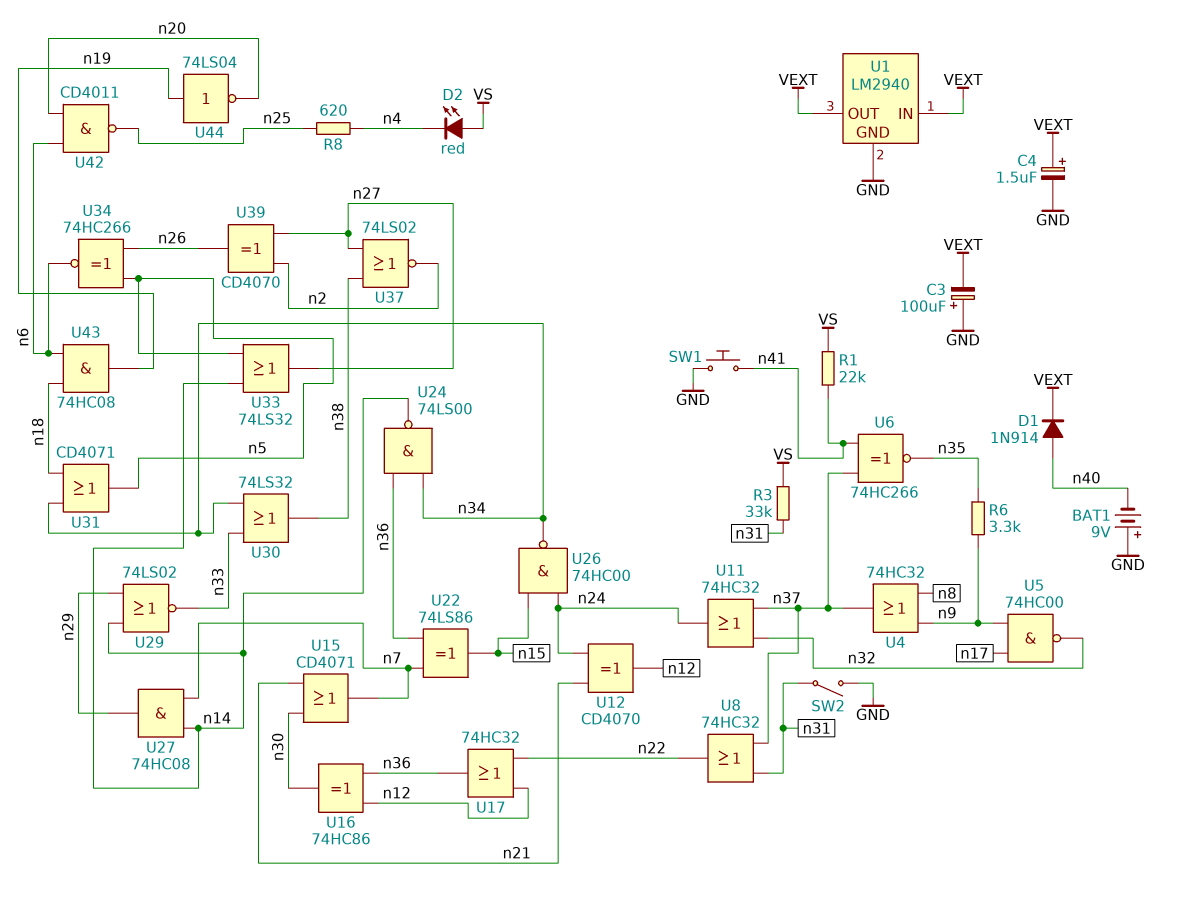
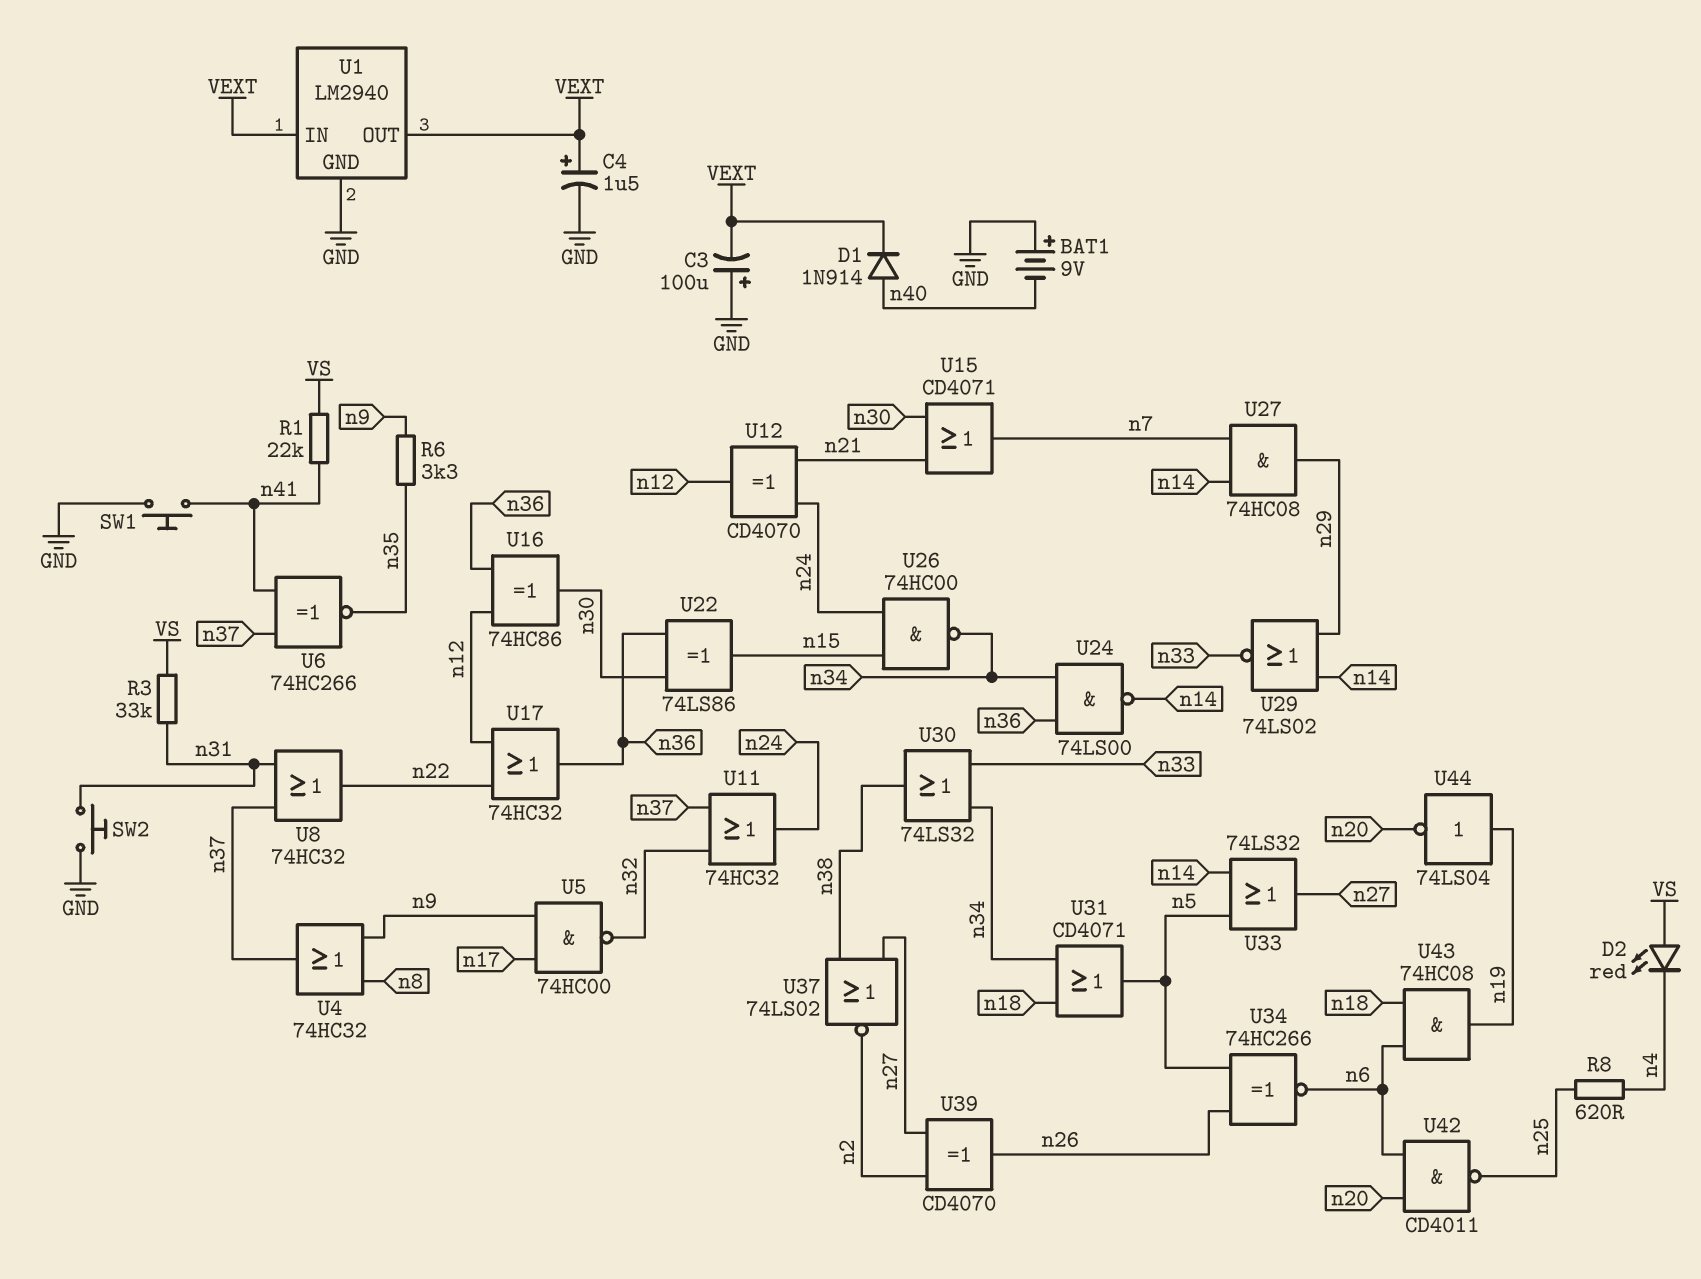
SW2: switch (GND, n31) -> button (GND, n31)
U22: XOR 74LS86 (in n7, in n36, out n15) -> XOR 74LS86 (in n30, in n36, out n15)

